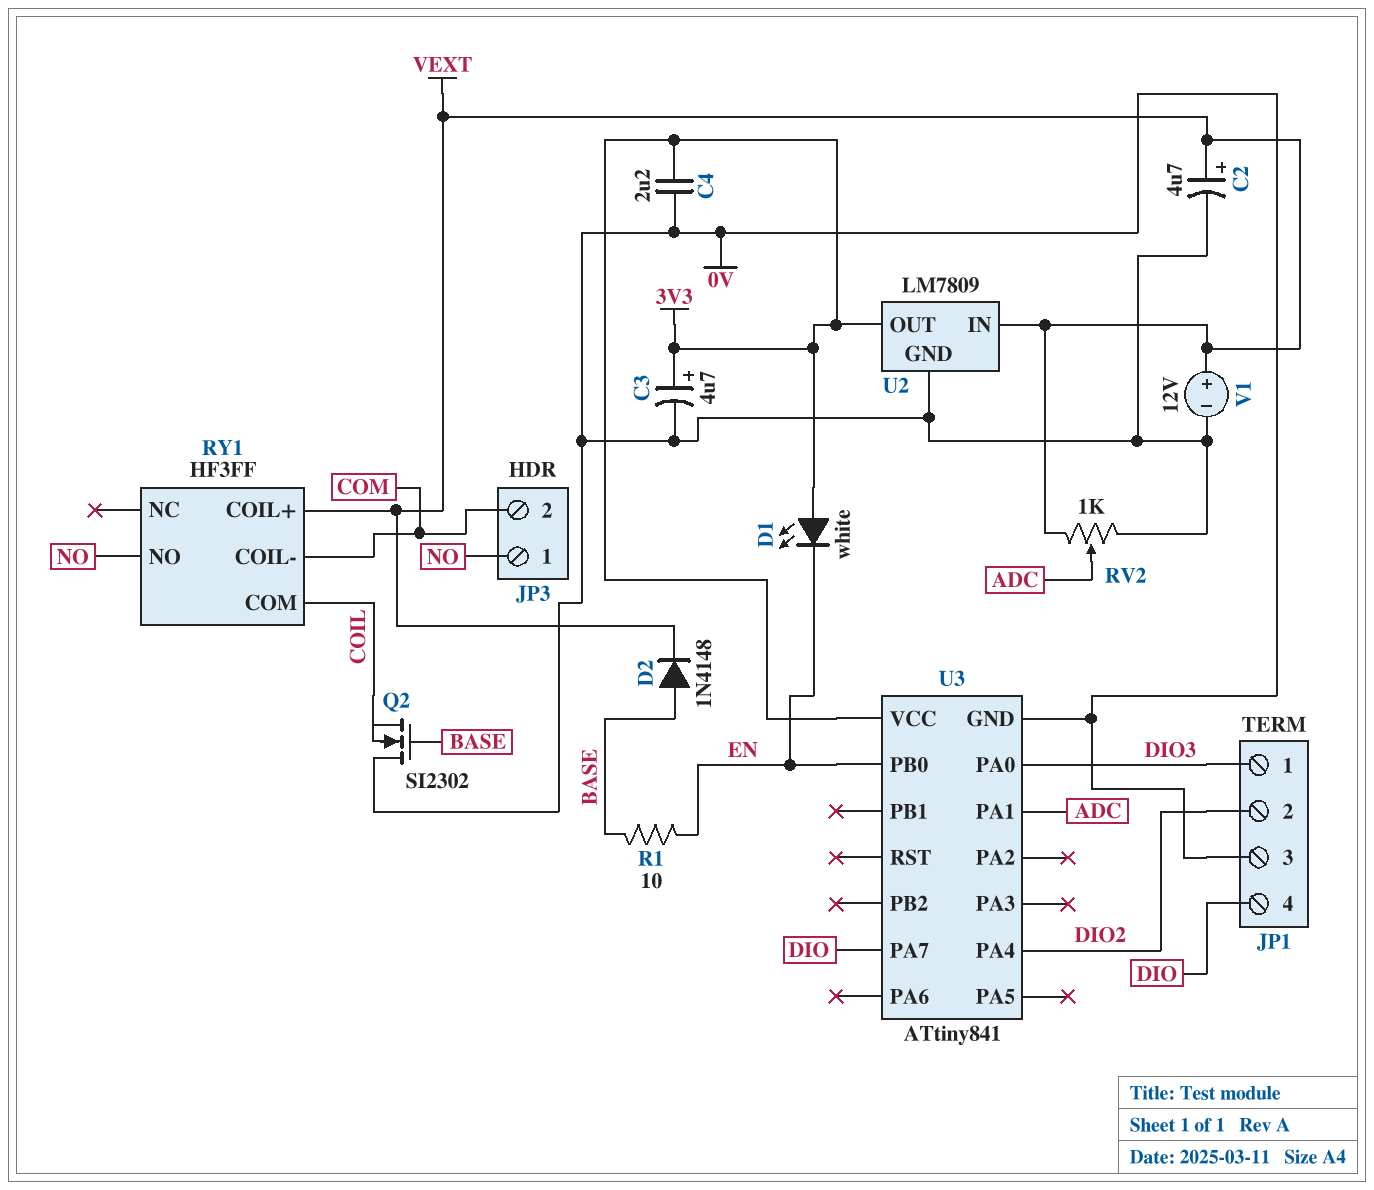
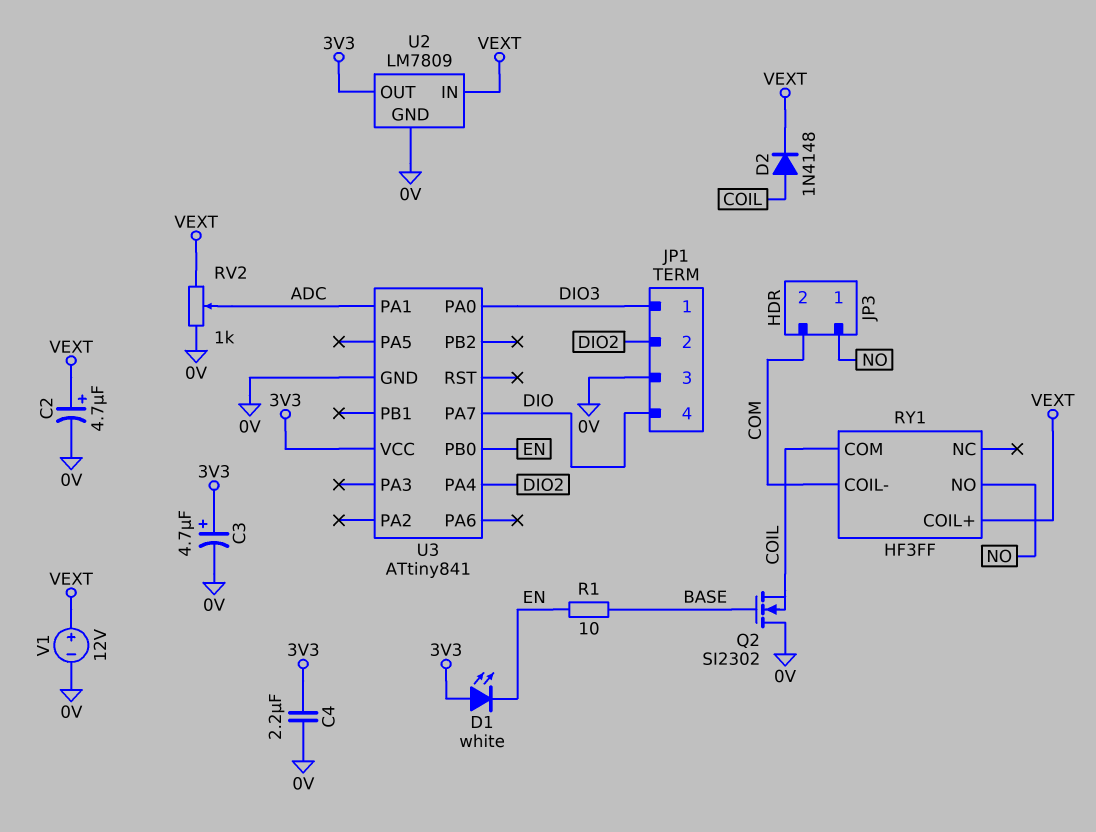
D2: diode 1N4148 (A BASE, K VEXT) -> diode 1N4148 (A COIL, K VEXT)

